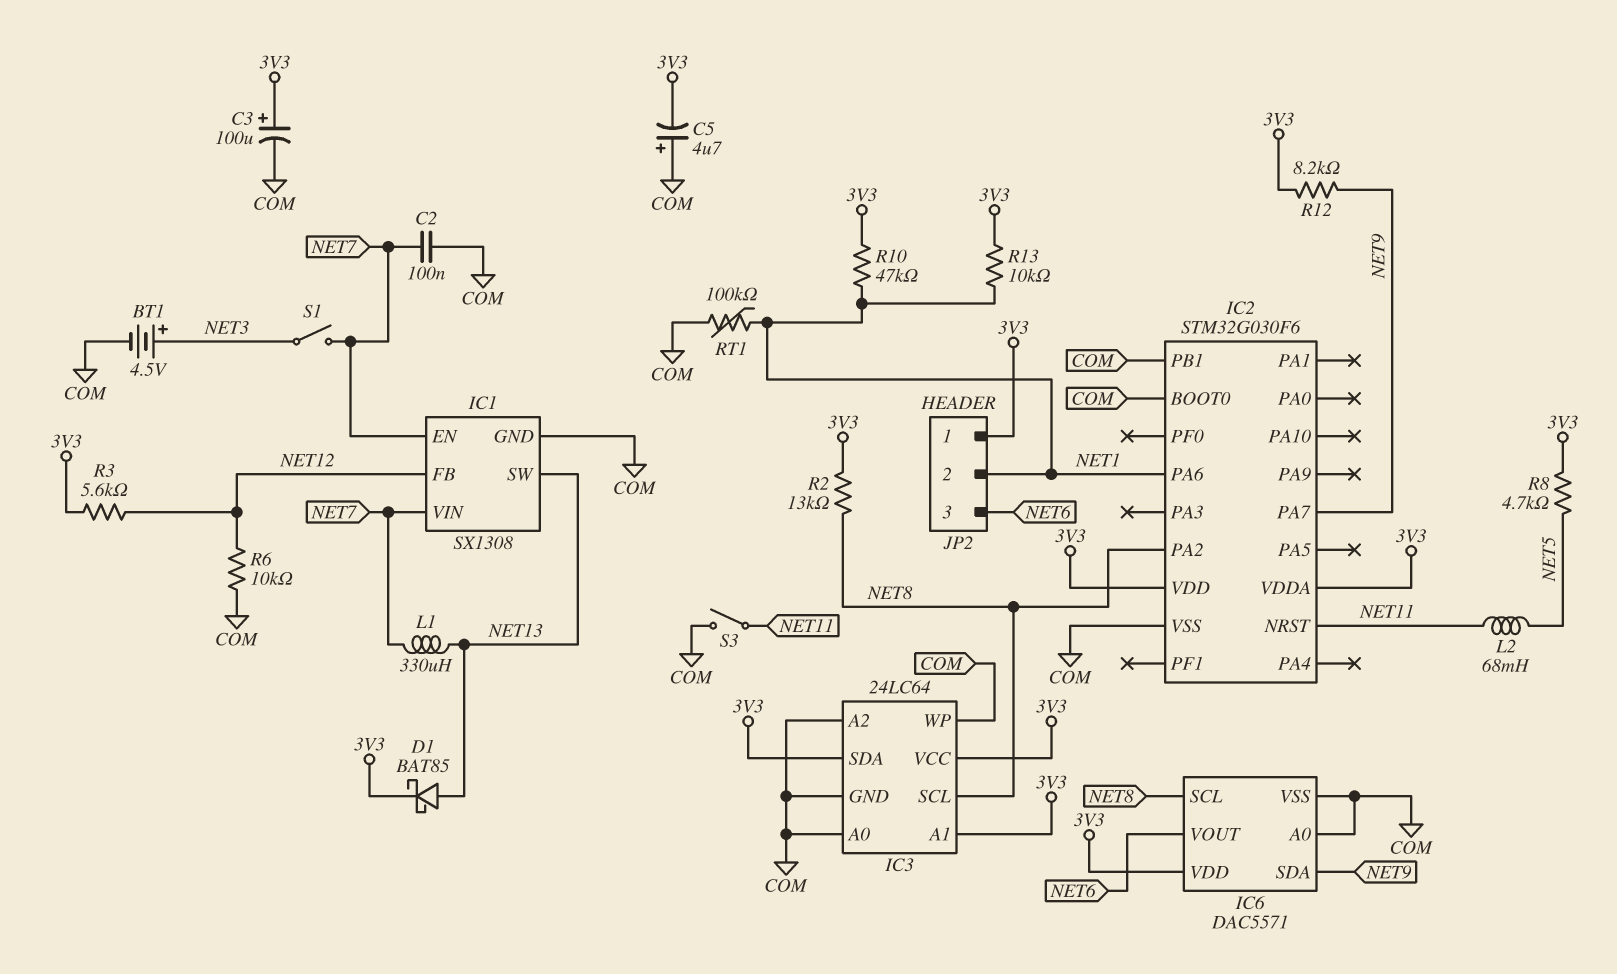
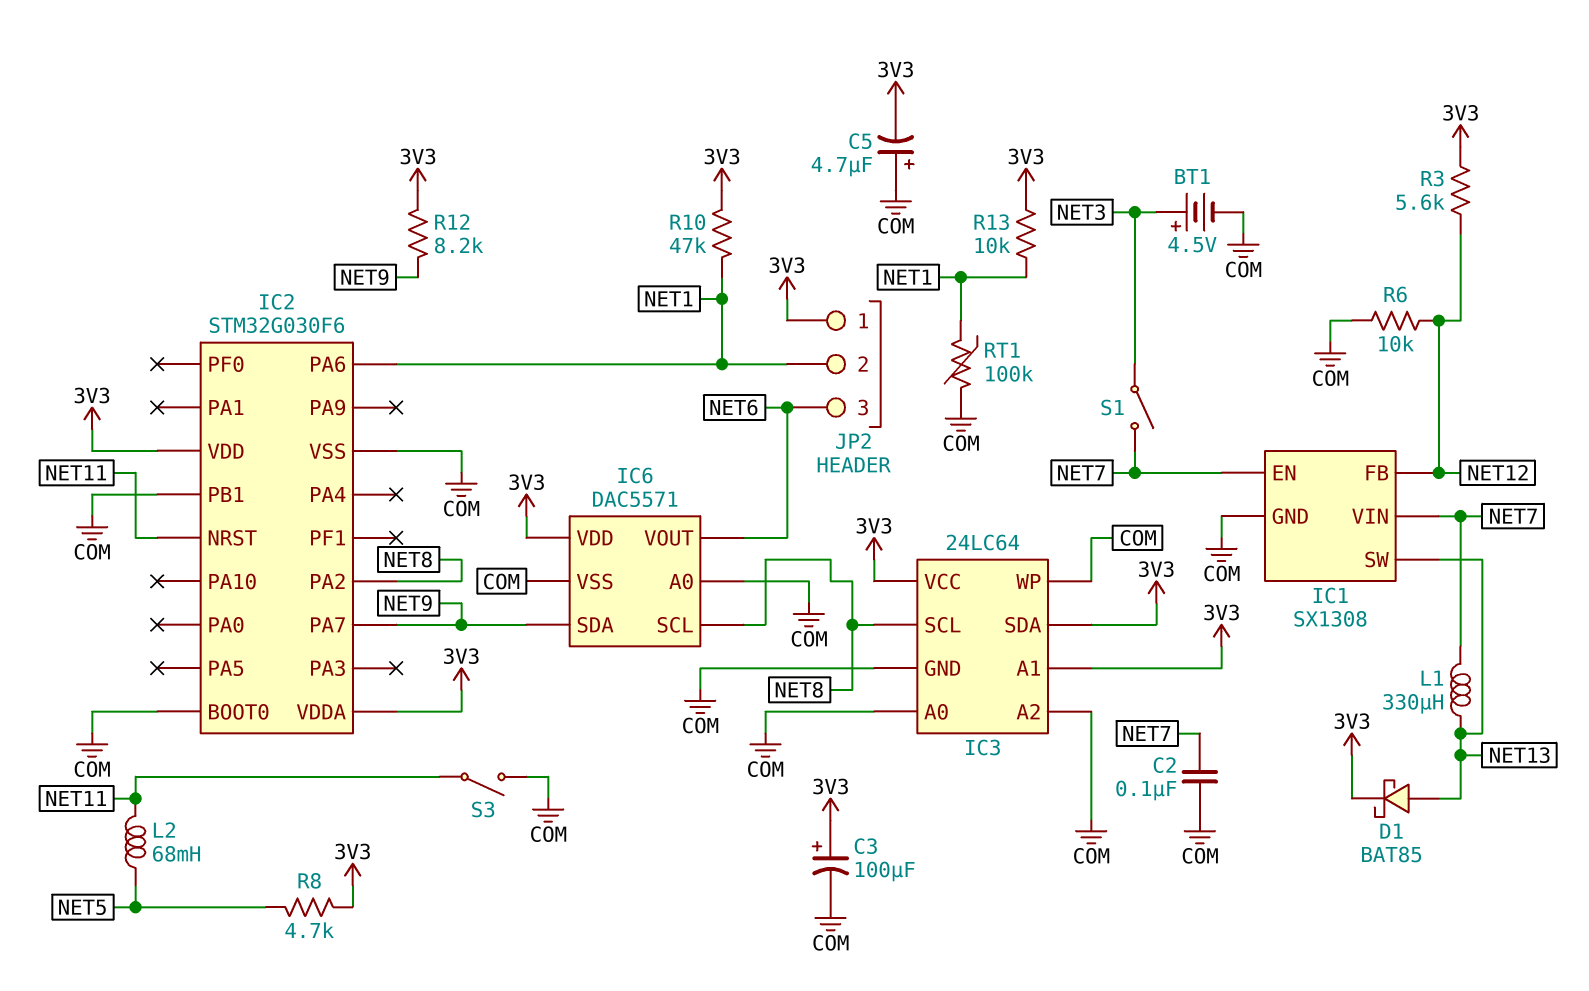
R2: 13k (3V3, NET8) -> none

